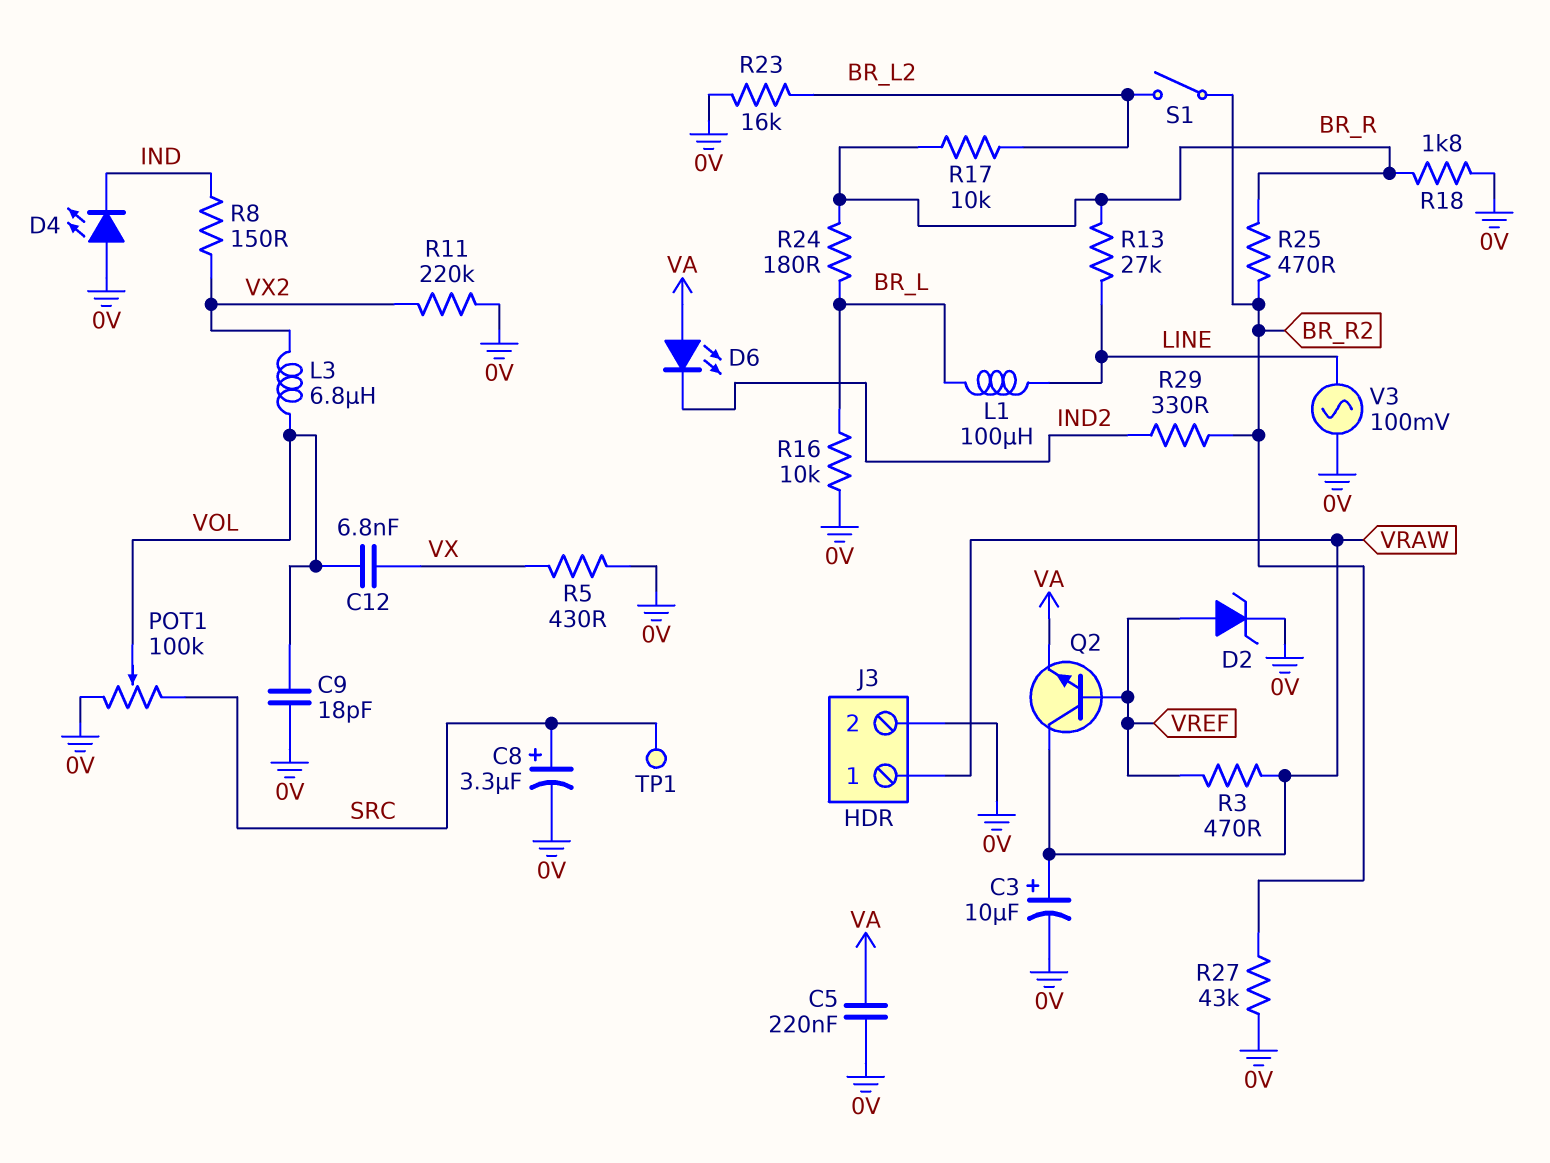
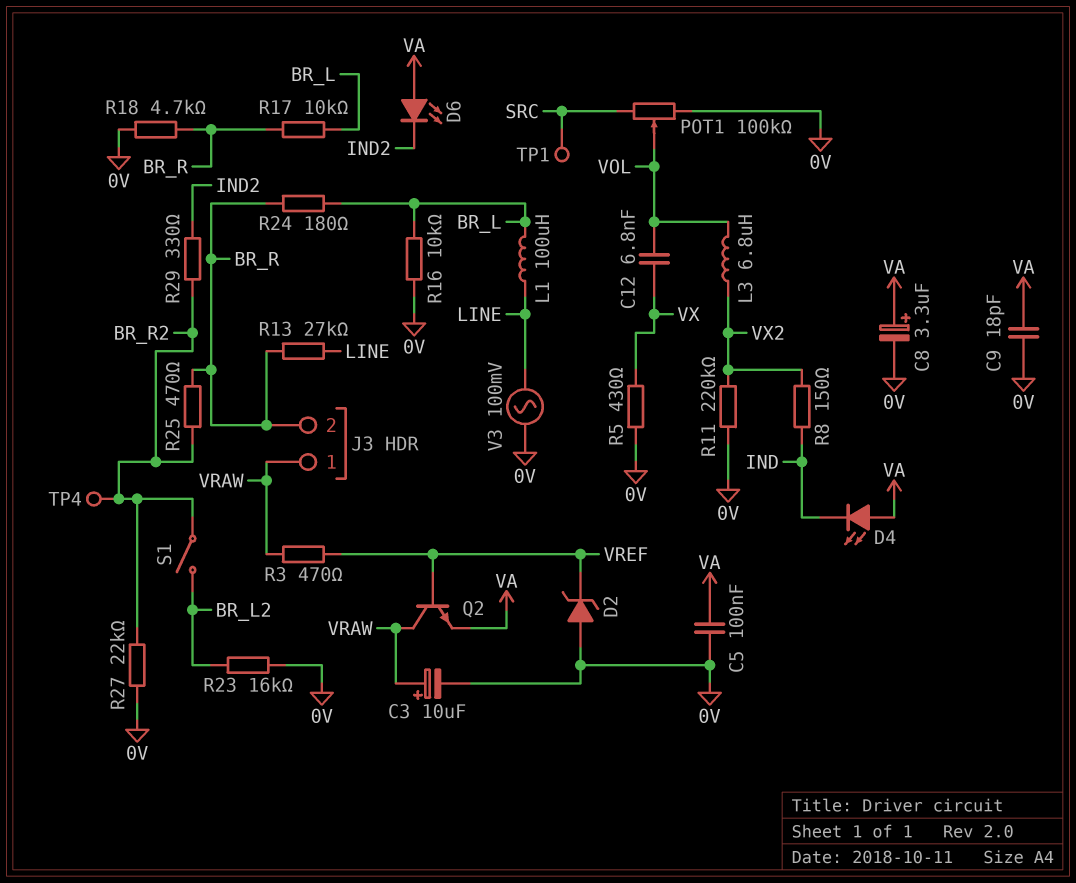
C5: 220nF (0V, VA) -> 100nF (0V, VA)
C8: 3.3uF (plus SRC, minus 0V) -> 3.3uF (plus VA, minus 0V)
C9: 18pF (0V, VOL) -> 18pF (0V, VA)
D2: zener (A VREF, K 0V) -> zener (A 0V, K VREF)
D4: LED (A 0V, K IND) -> LED (A VA, K IND)
J3 pin 2: 0V -> BR_R
R17: 10k (BR_L2, BR_R) -> 10k (BR_L, BR_R)
R18: 1.8k (0V, BR_R) -> 4.7k (0V, BR_R)
R27: 43k (0V, BR_R2) -> 22k (0V, BR_R2)
TP4: none -> test point (BR_R2)

